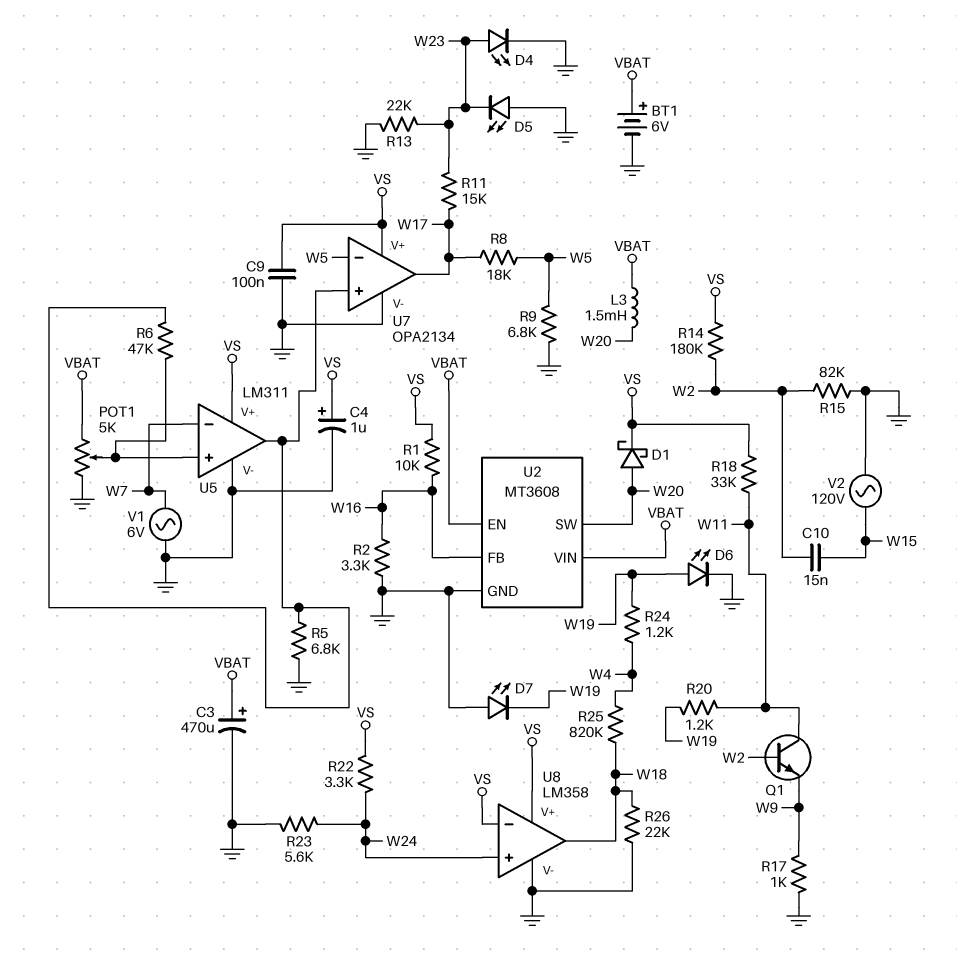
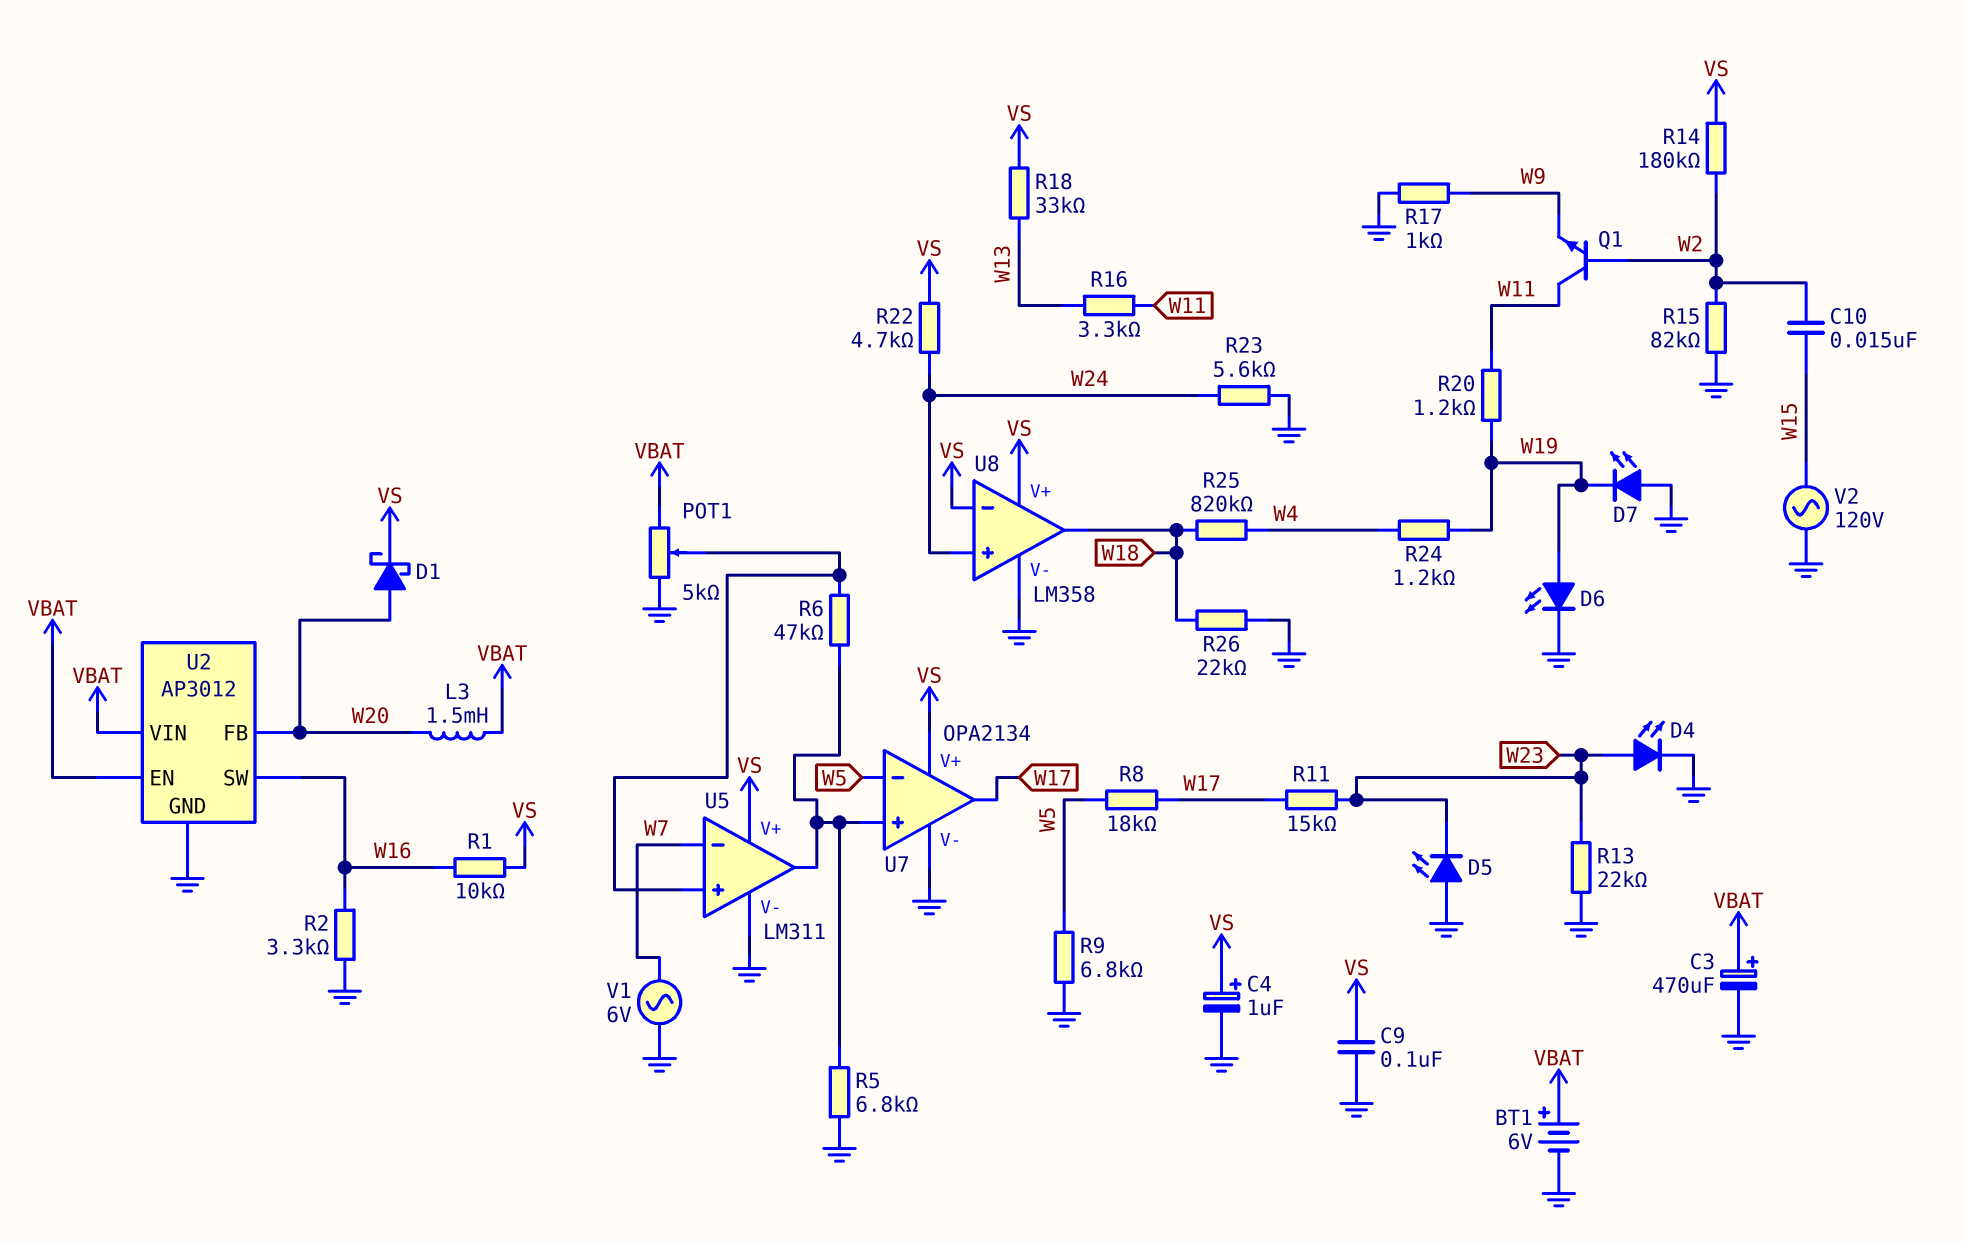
R16: none -> 3.3k (W11, W13)
R18: 33k (VS, W11) -> 33k (VS, W13)
R22: 3.3k (VS, W24) -> 4.7k (VS, W24)
U2: MT3608 -> AP3012
U2 pin FB: W16 -> W20
U2 pin SW: W20 -> W16

